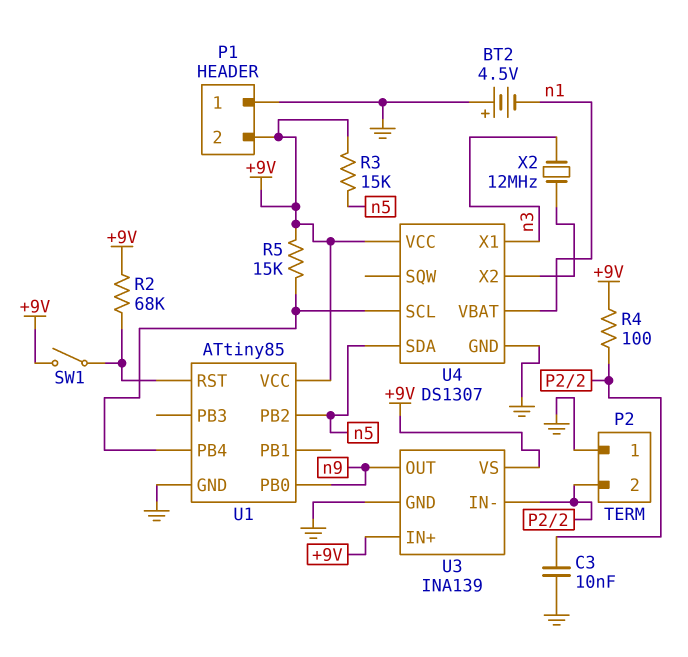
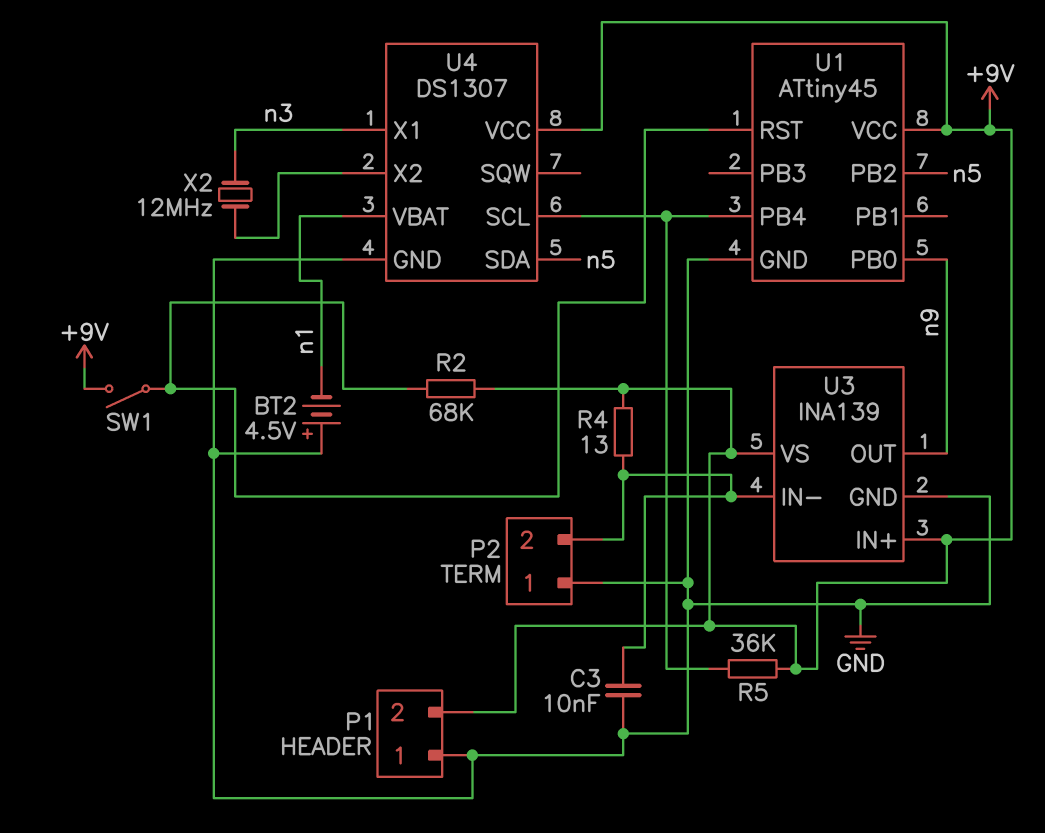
R3: 15k (+9V, n5) -> none
R4: 100 (+9V, P2/2) -> 13 (+9V, P2/2)
R5: 15k (+9V, U1/PB4) -> 36k (+9V, U1/PB4)
U1: ATtiny85 -> ATtiny45

